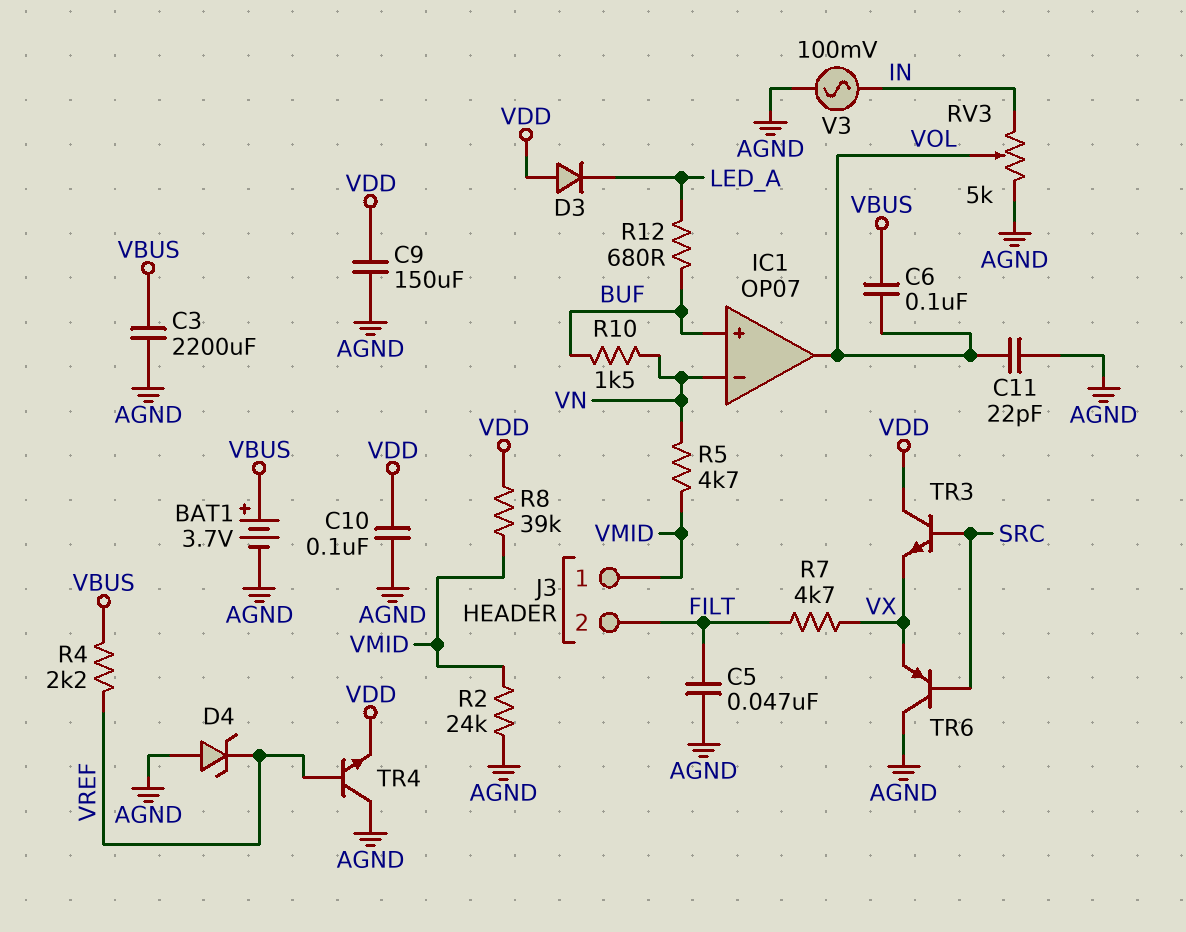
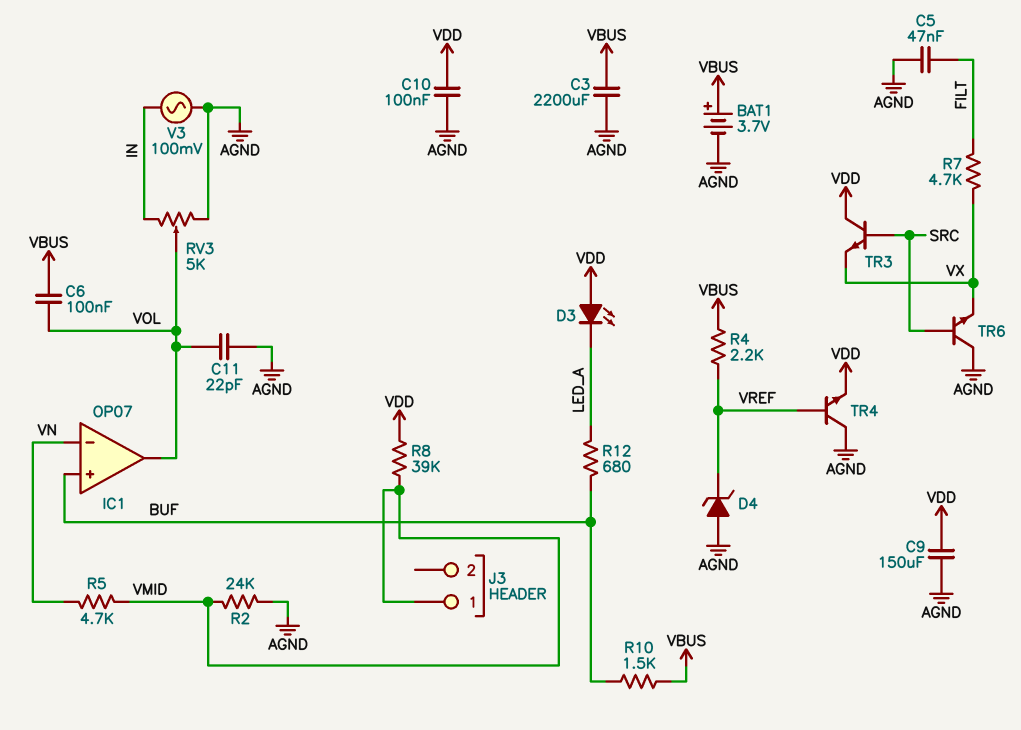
D3: diode (A VDD, K LED_A) -> LED (A VDD, K LED_A)
J3 pin 2: FILT -> none
R10: 1.5k (BUF, VN) -> 1.5k (BUF, VBUS)
TR6: PNP (B SRC, C AGND, E VX) -> NPN (B SRC, C AGND, E VX)

